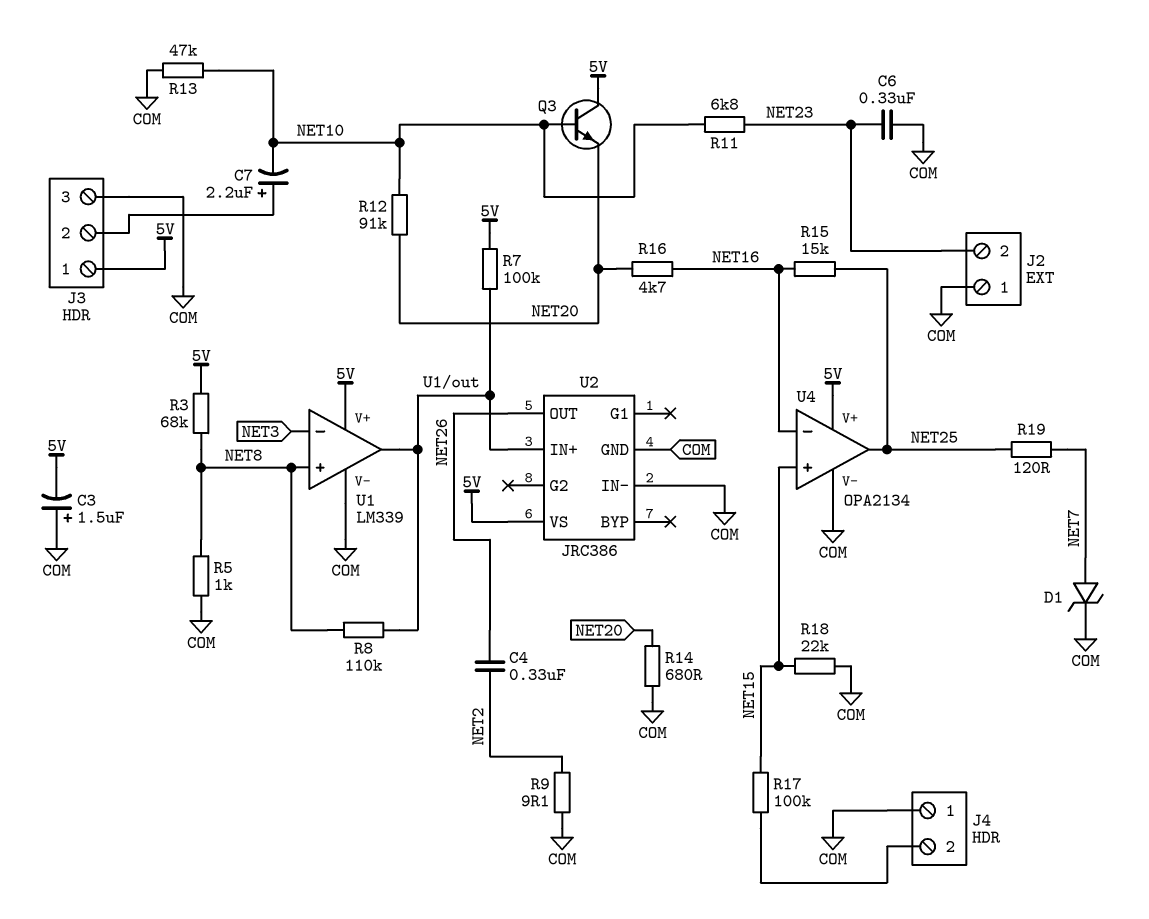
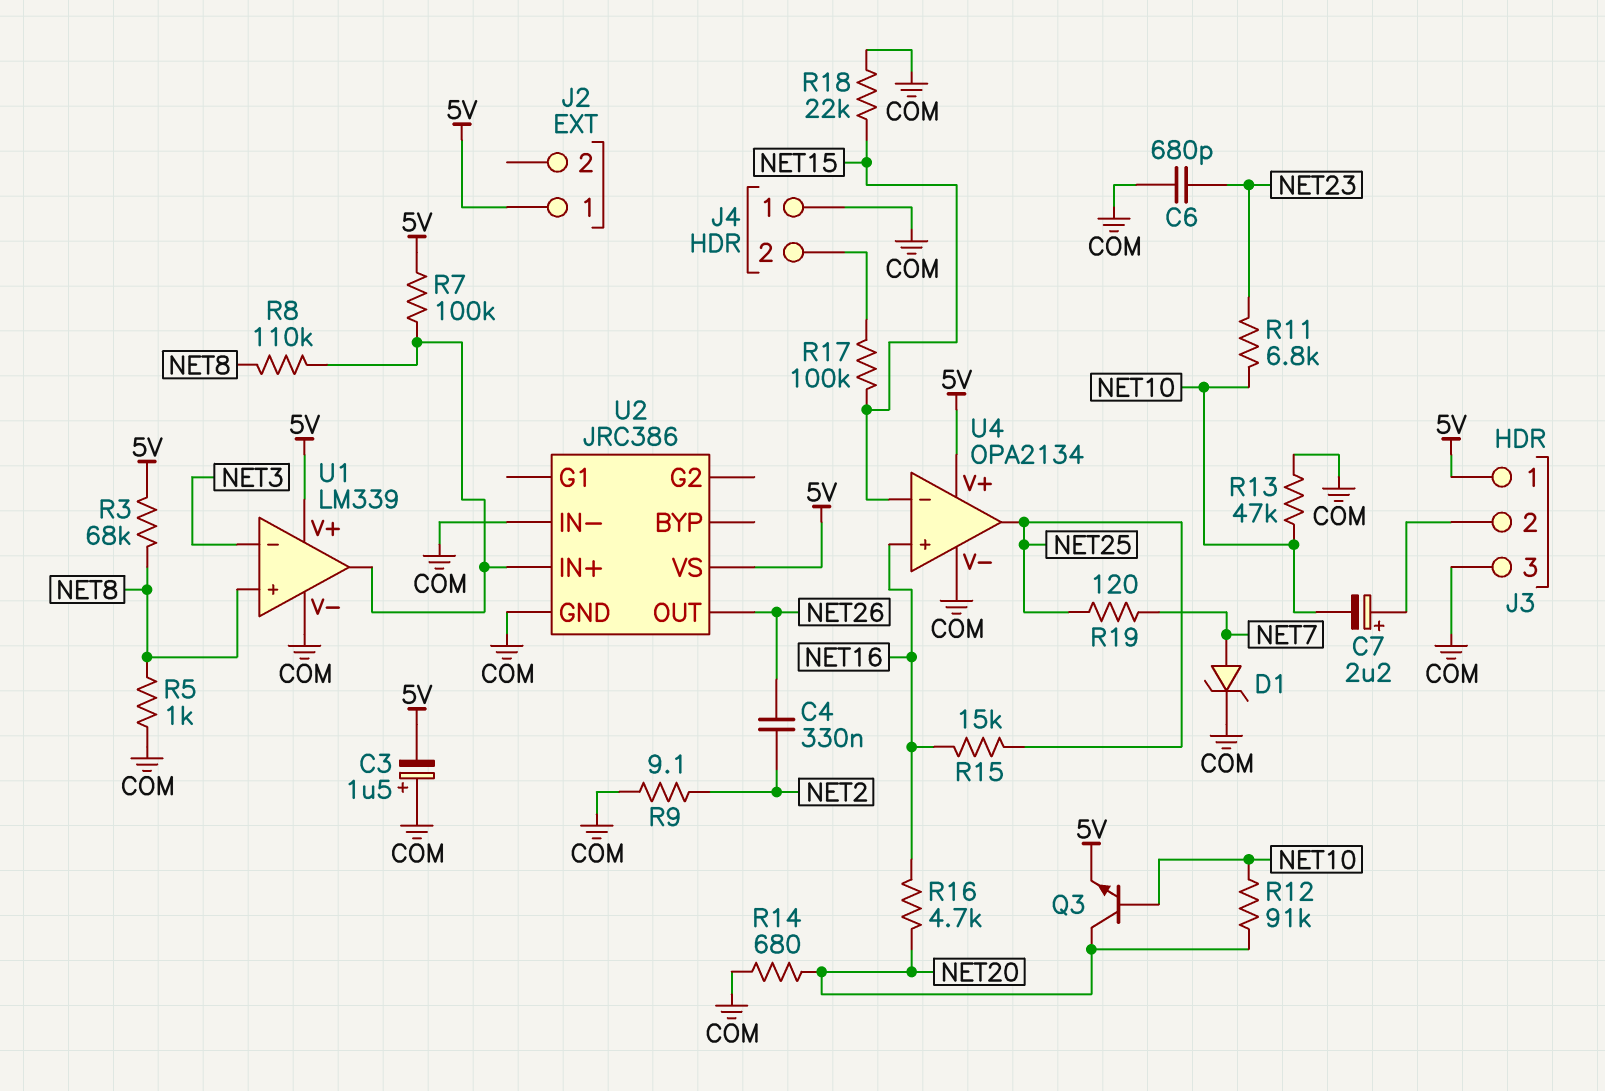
C6: 330nF (COM, NET23) -> 680pF (COM, NET23)
J2 pin 1: COM -> 5V
J2 pin 2: NET23 -> none
Q3: NPN (B NET10, C 5V, E NET20) -> NPN (B NET10, C NET20, E 5V)
U4 pin in+: NET15 -> NET16
U4 pin in-: NET16 -> NET15

